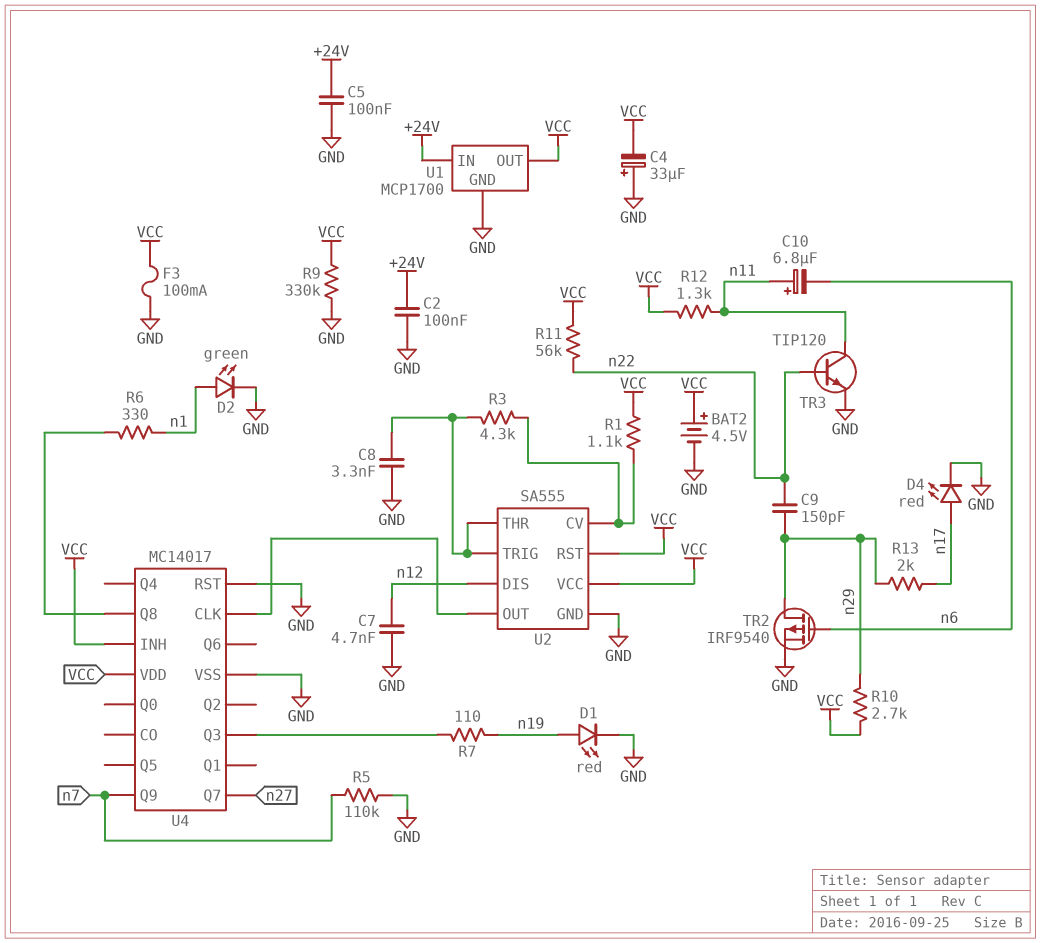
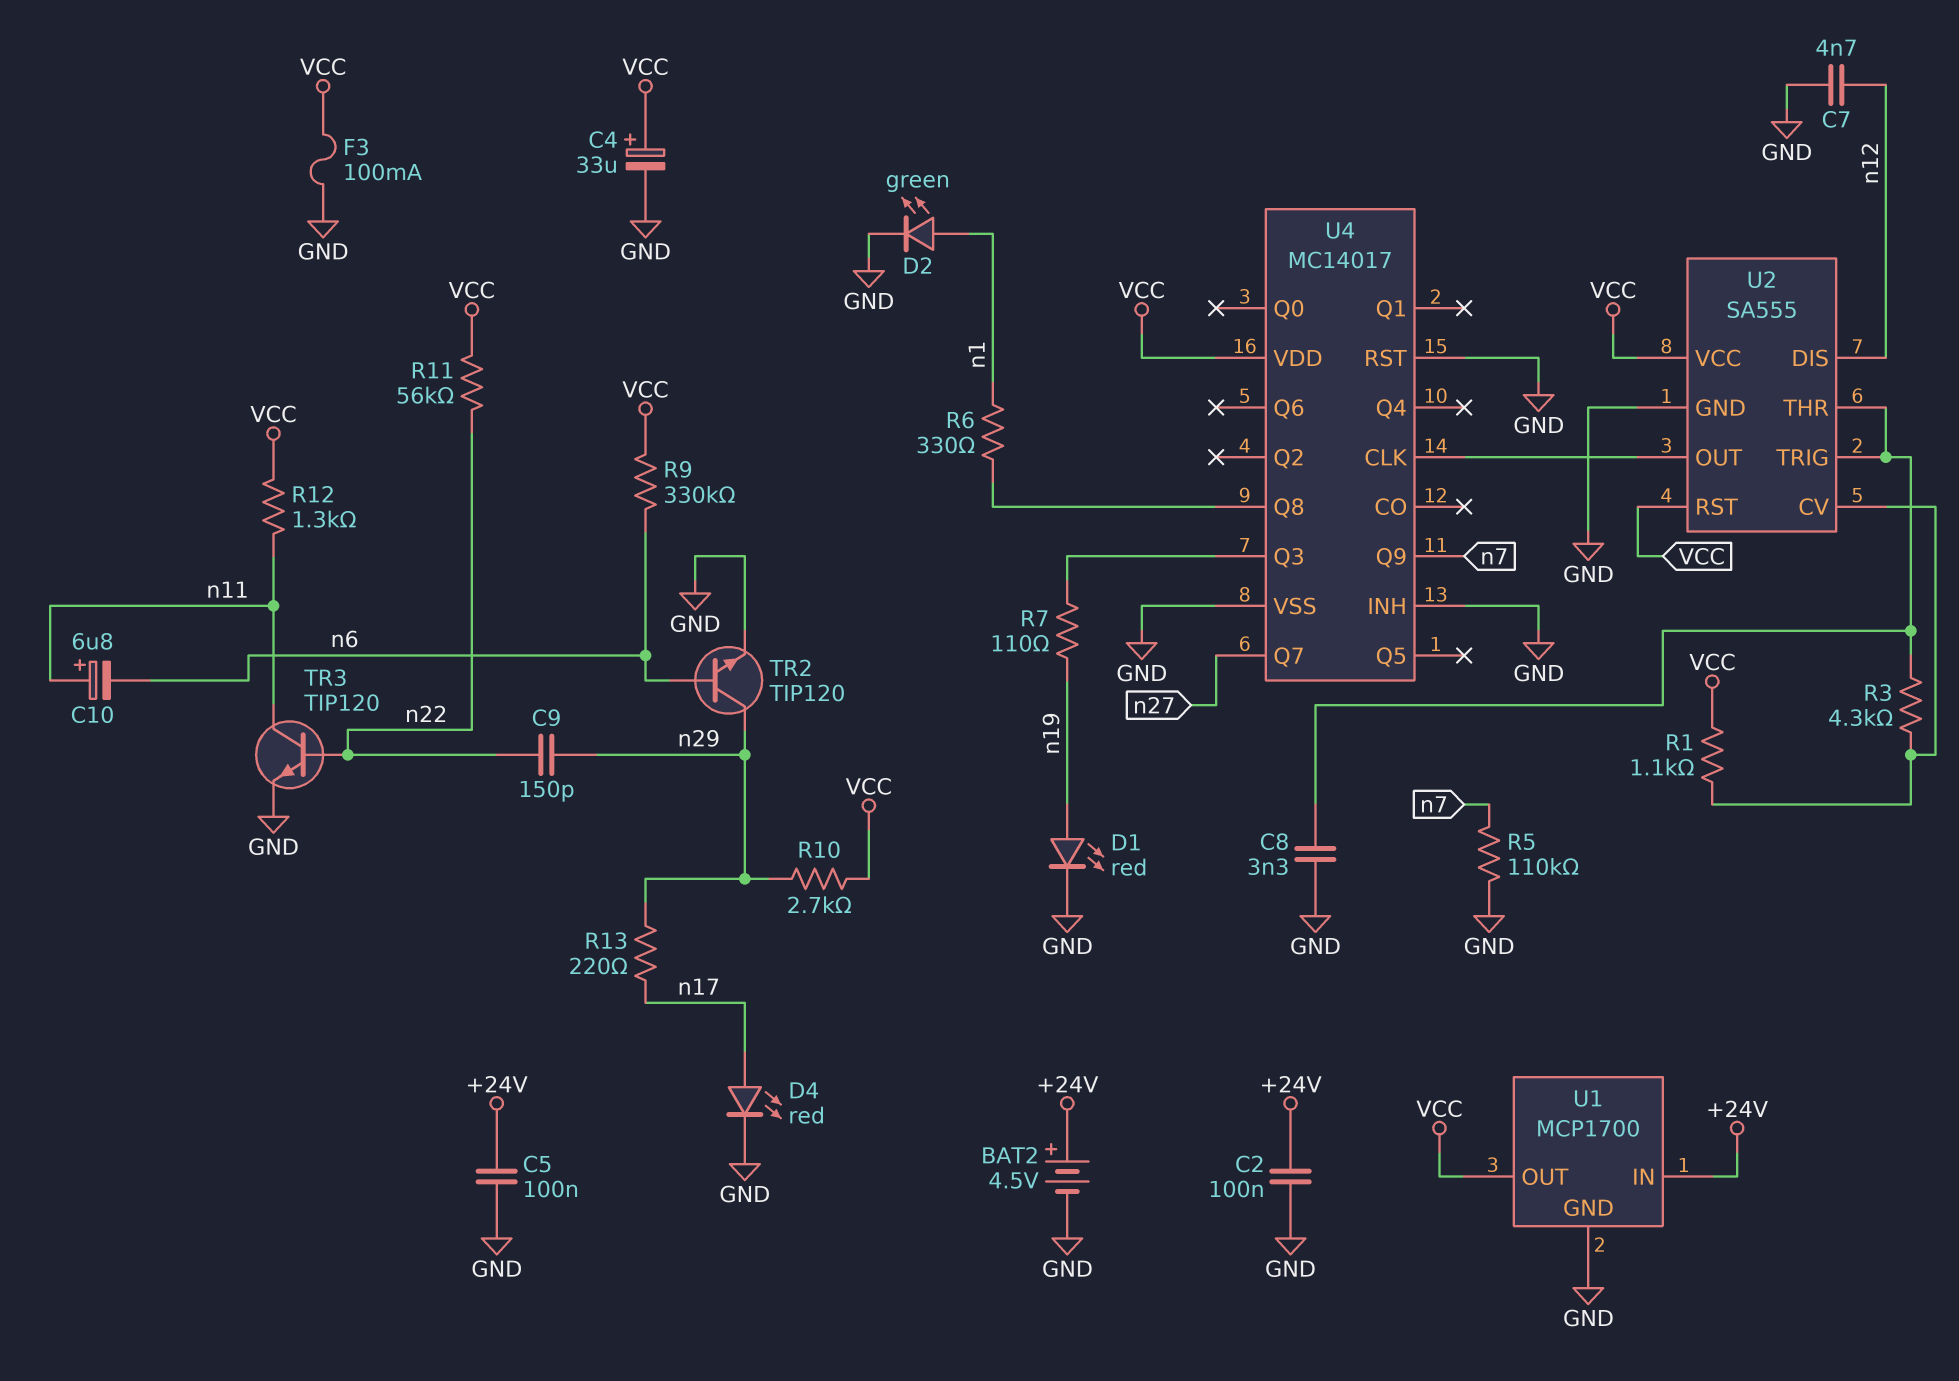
BAT2: 4.5V (plus VCC, minus GND) -> 4.5V (plus +24V, minus GND)
C4: 33uF (plus GND, minus VCC) -> 33uF (plus VCC, minus GND)
R9: 330k (GND, VCC) -> 330k (VCC, n6)
R13: 2k (n17, n29) -> 220 (n17, n29)
TR2: PMOS IRF9540 (G n6, D n29, S GND) -> NPN TIP120 (B n6, C n29, E GND)
U4 pin INH: VCC -> GND

